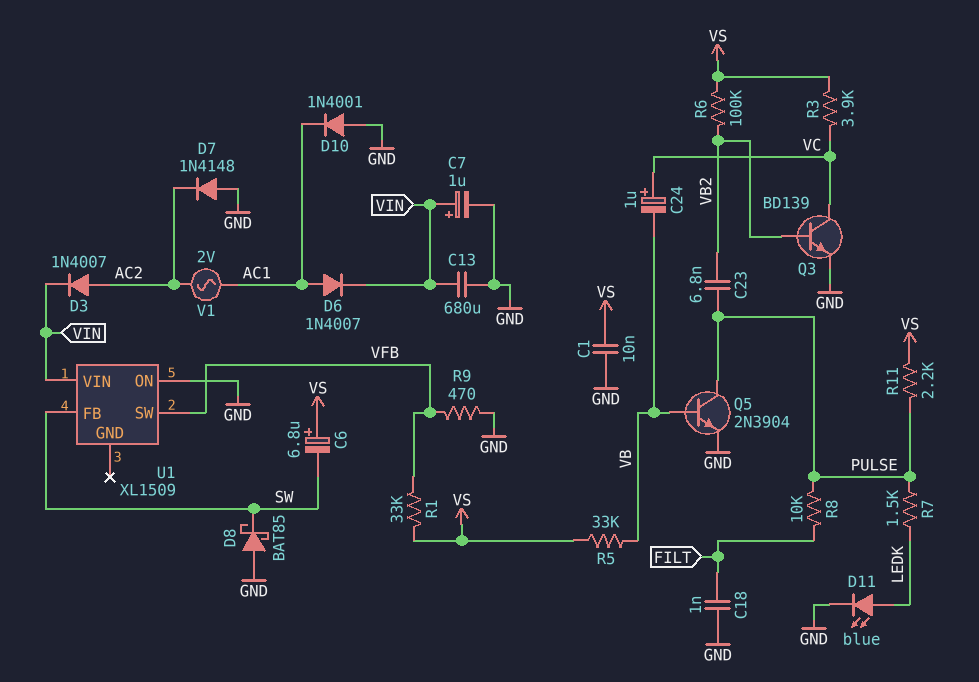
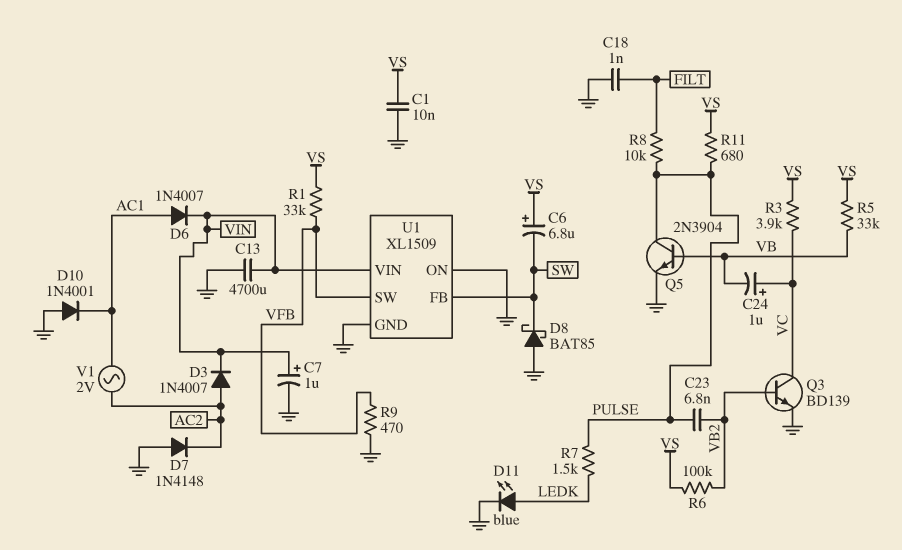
C13: 680uF (GND, VIN) -> 4700uF (GND, VIN)
R11: 2.2k (PULSE, VS) -> 680 (PULSE, VS)
U1 pin GND: none -> GND

